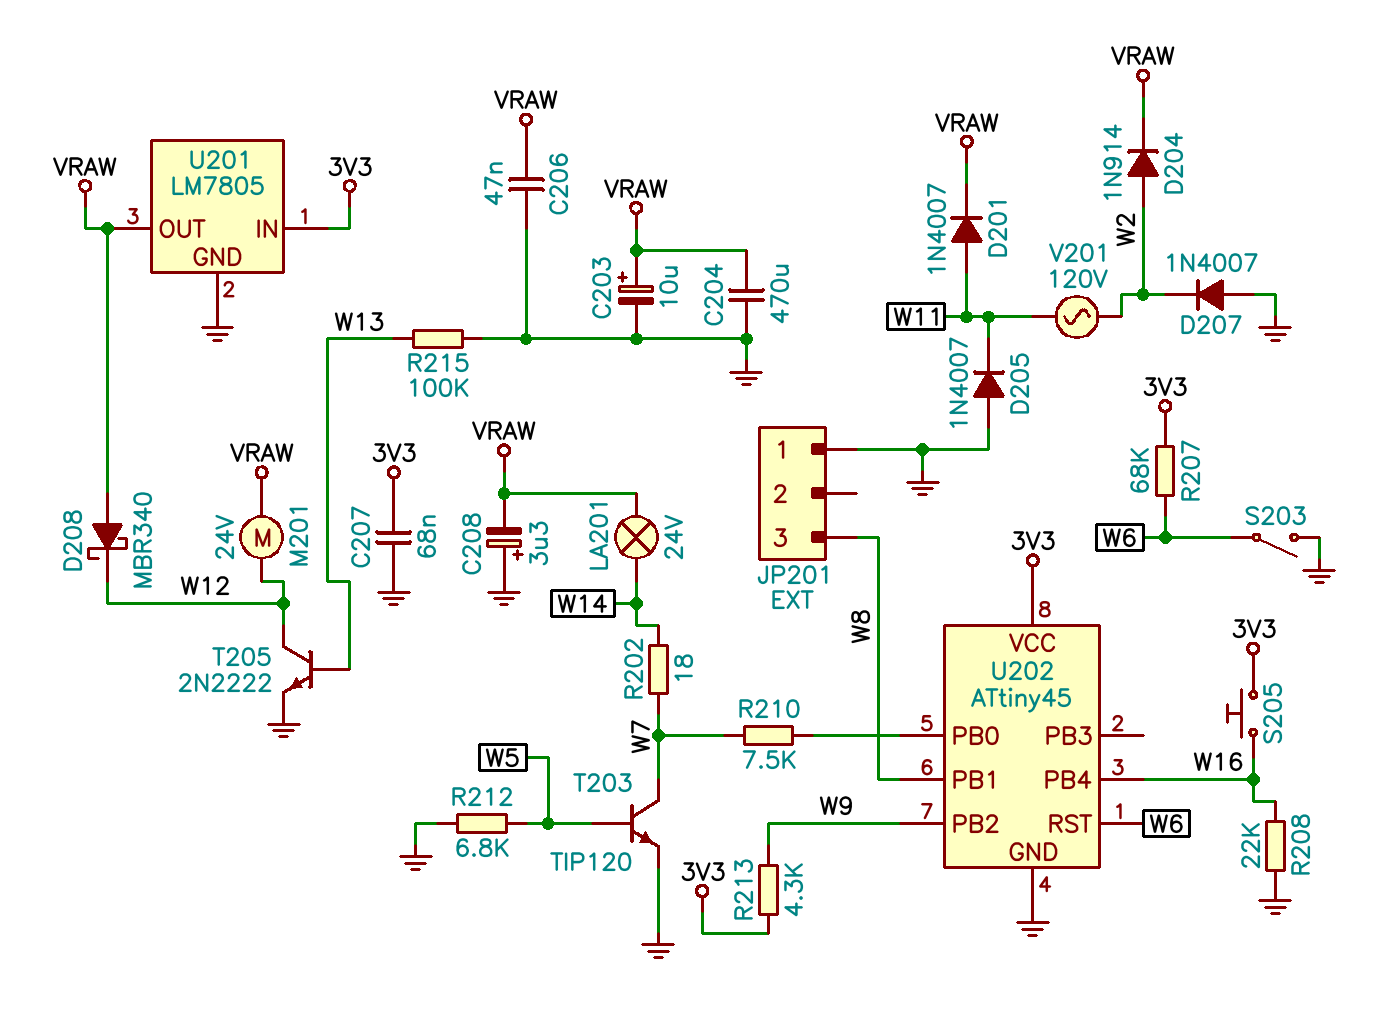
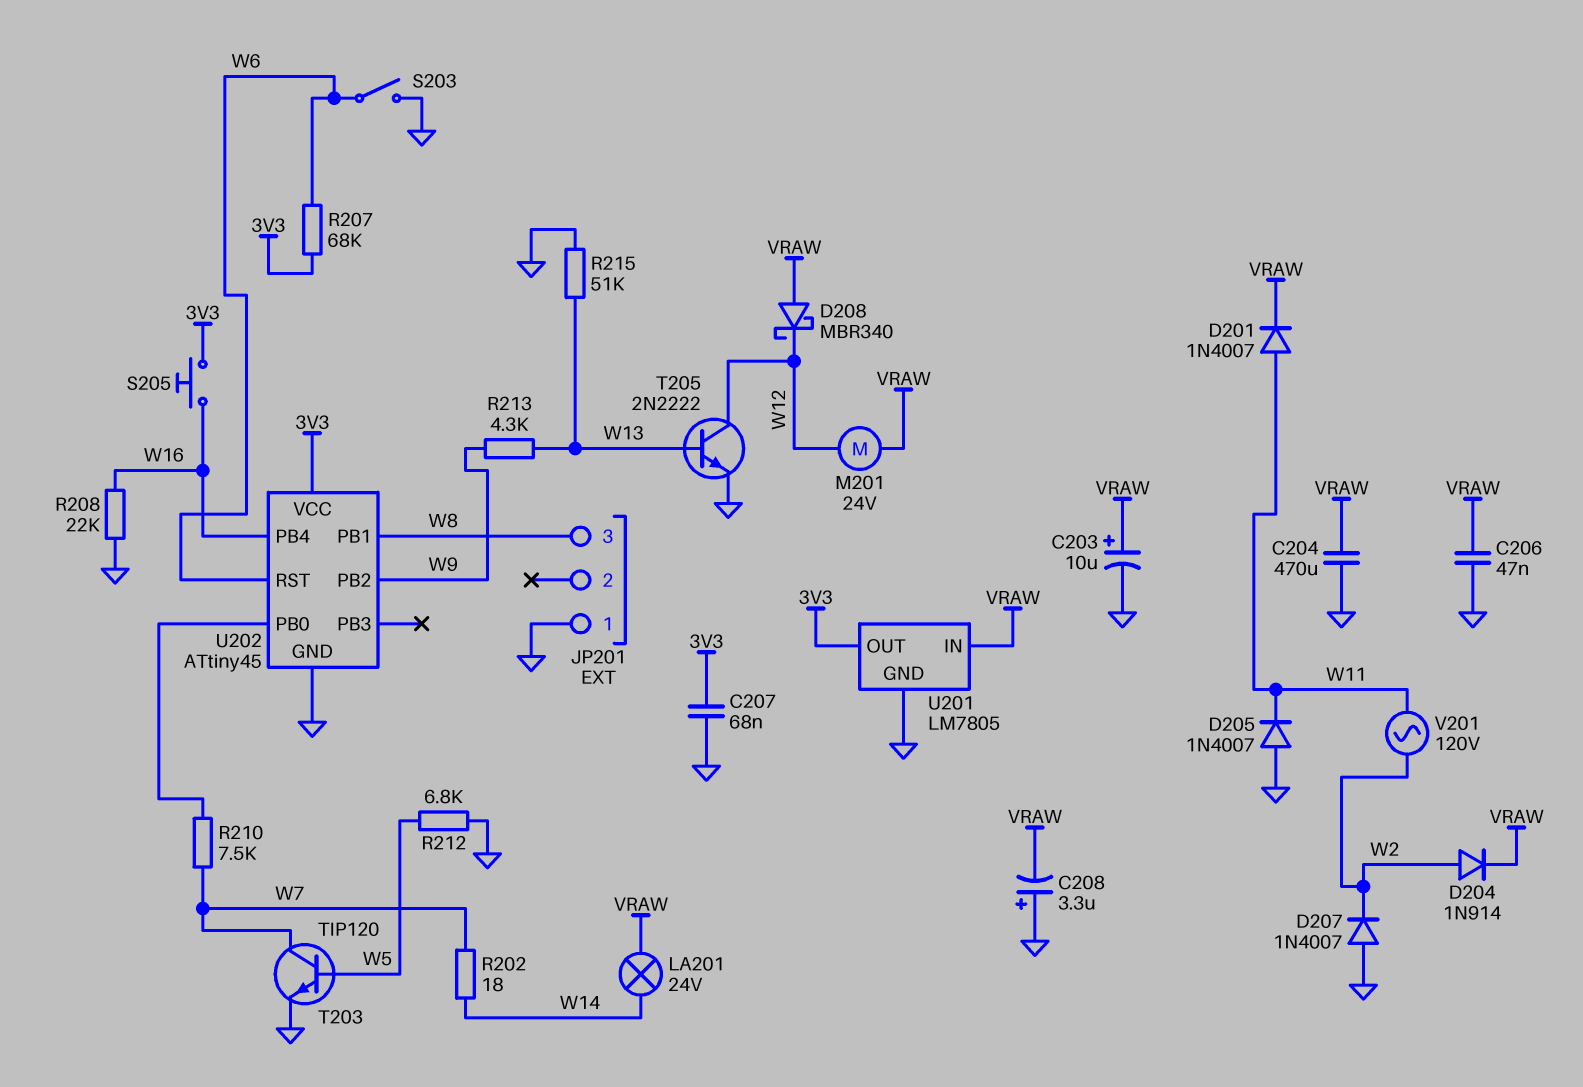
R213: 4.3k (3V3, W9) -> 4.3k (W9, W13)
R215: 100k (GND, W13) -> 51k (GND, W13)
U201 pin IN: 3V3 -> VRAW
U201 pin OUT: VRAW -> 3V3

